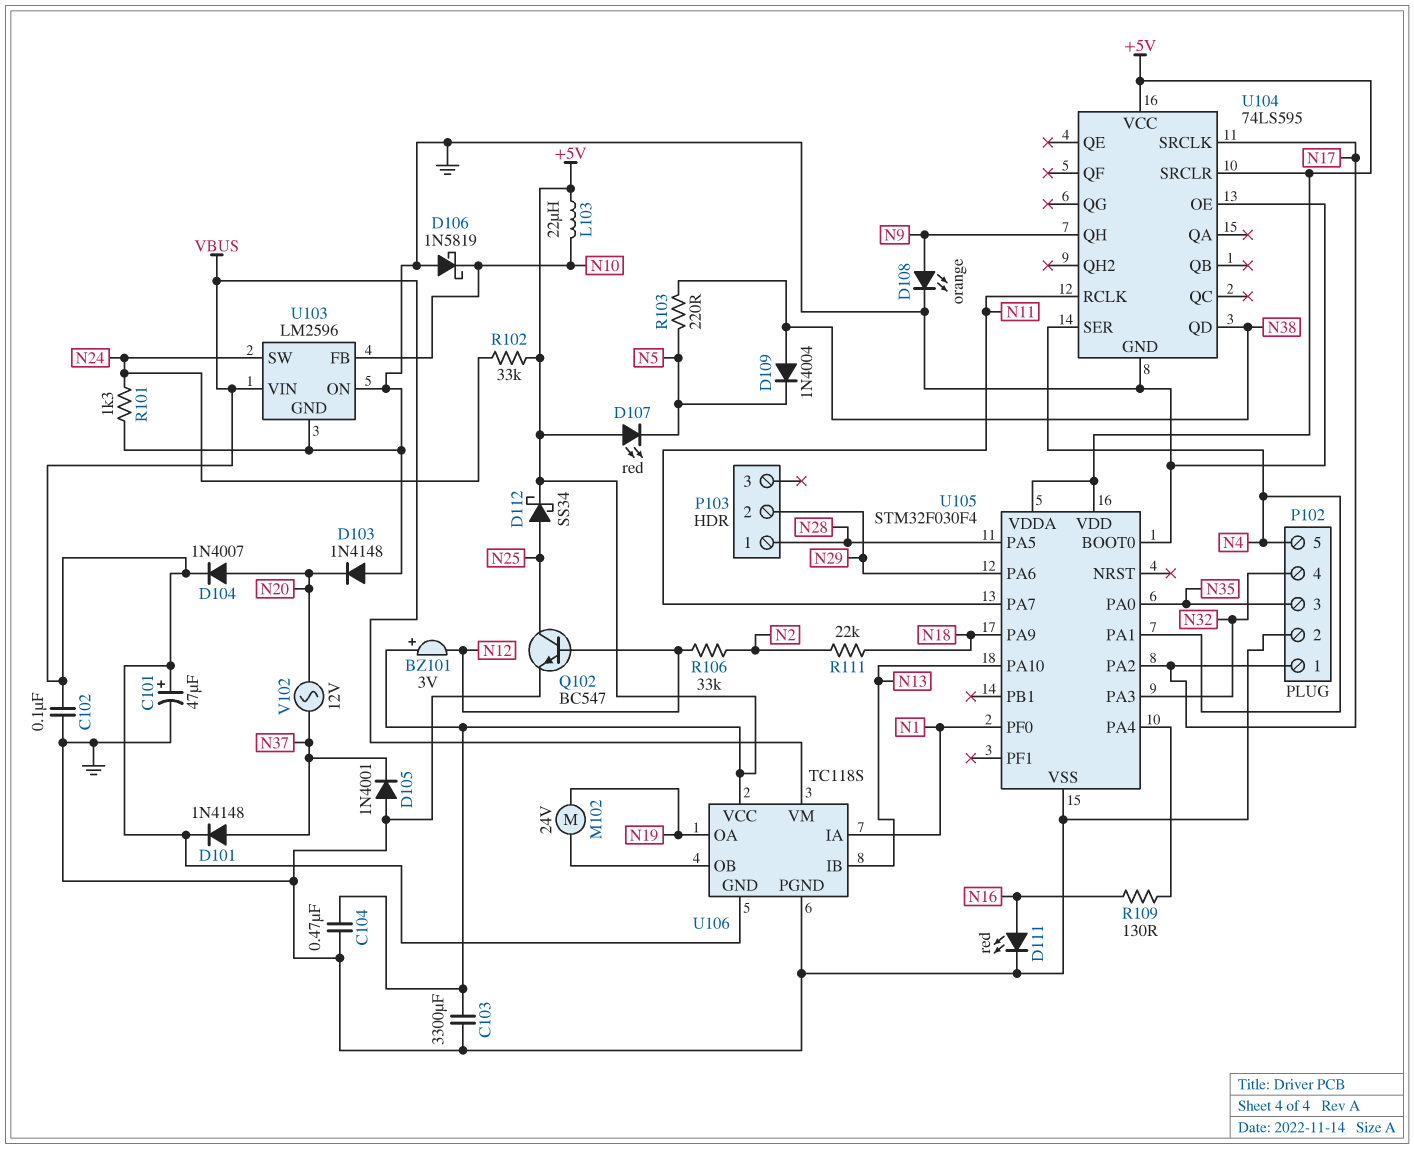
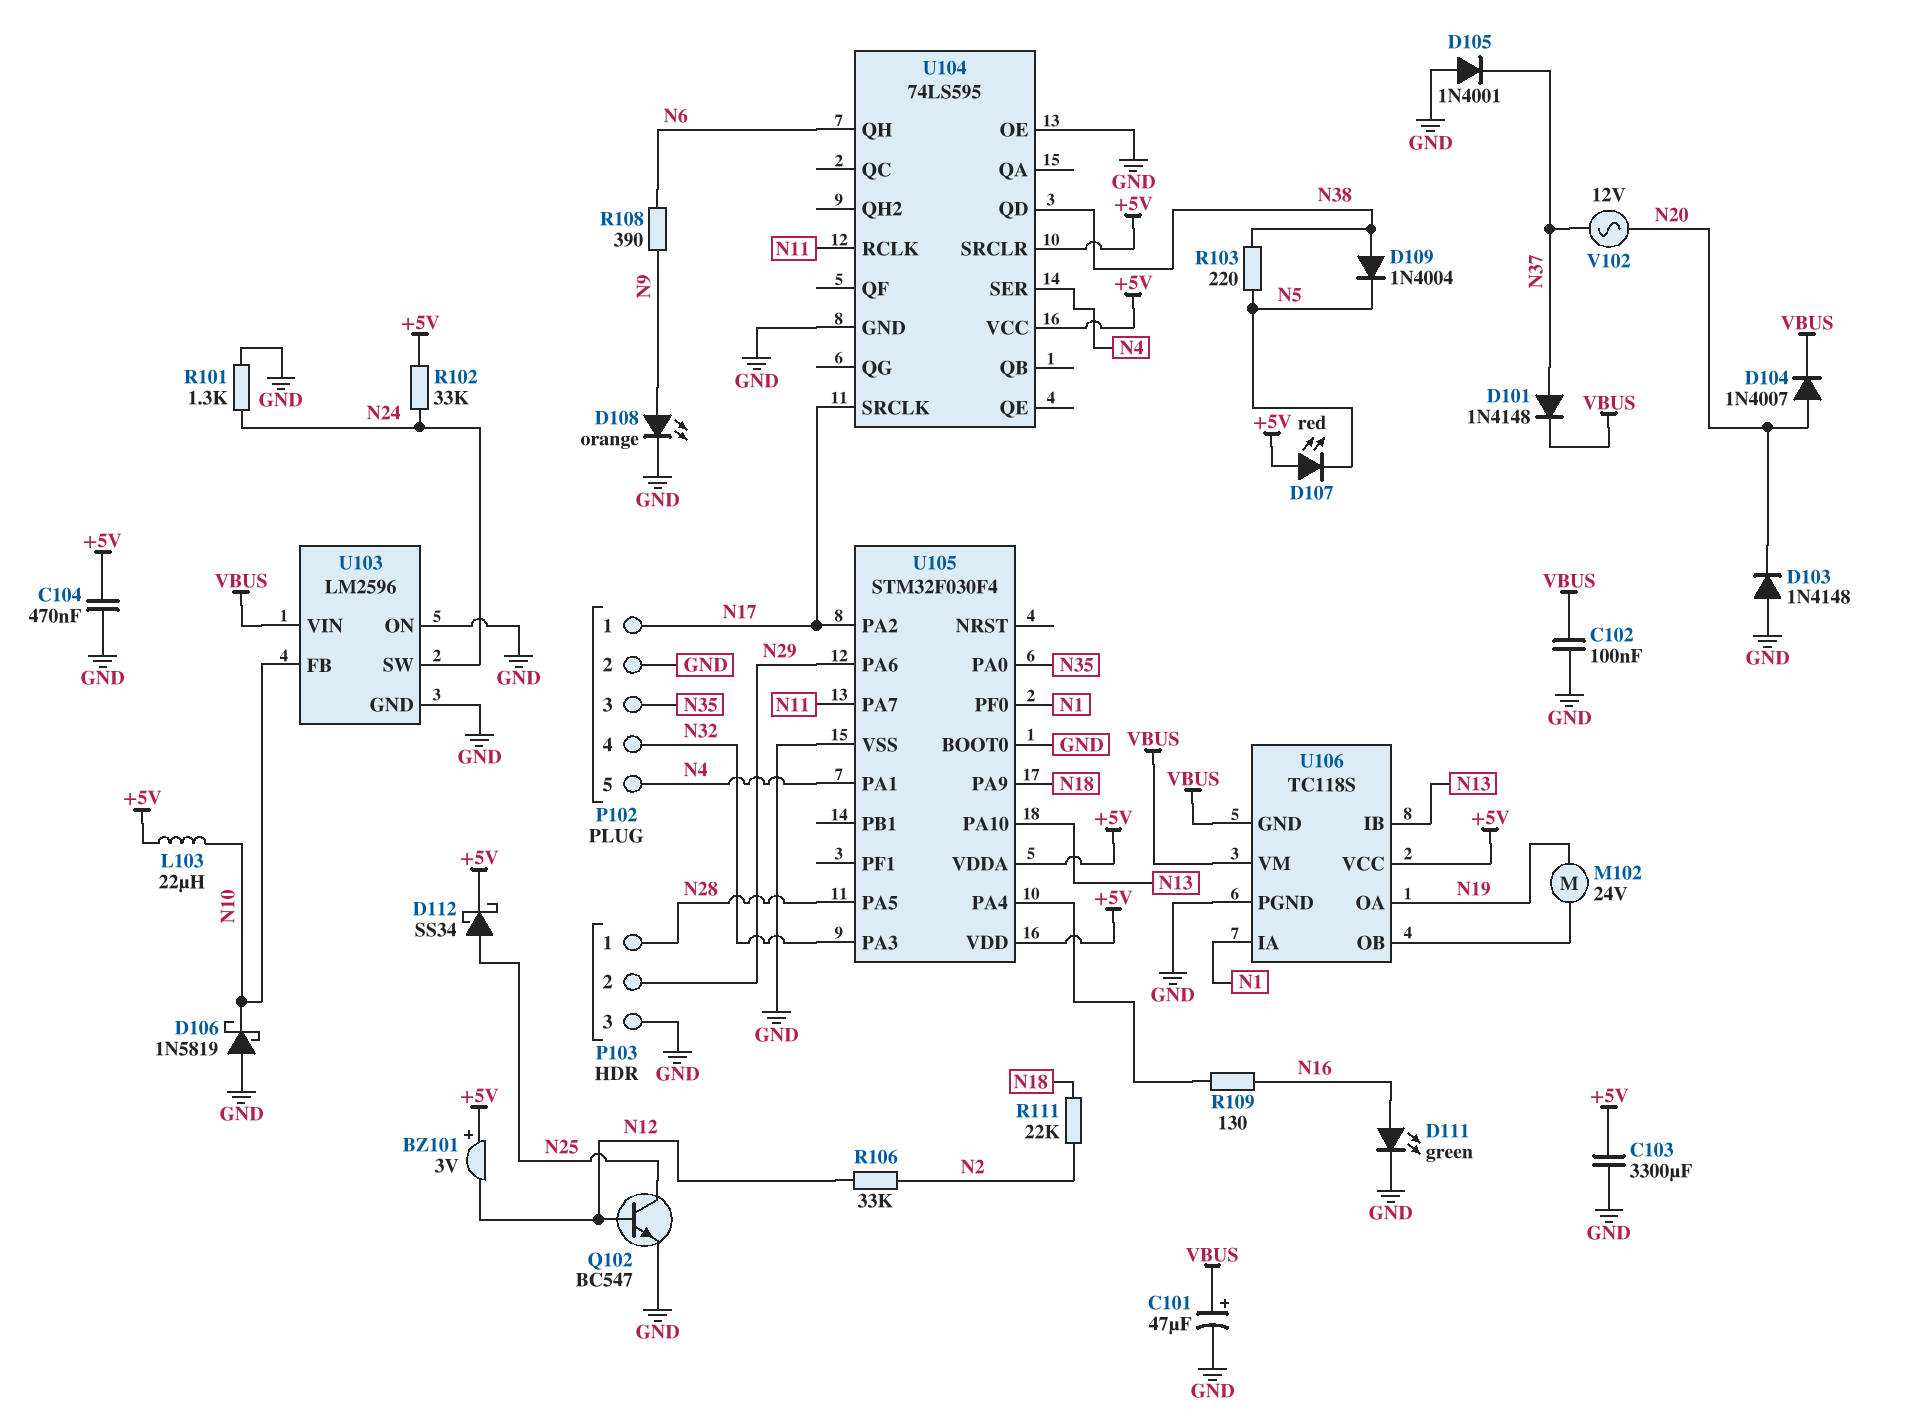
D111: LED red (A N16, K GND) -> LED green (A N16, K GND)
P103 pin 3: none -> GND
R108: none -> 390 (N6, N9)
U104 pin QH: N9 -> N6

